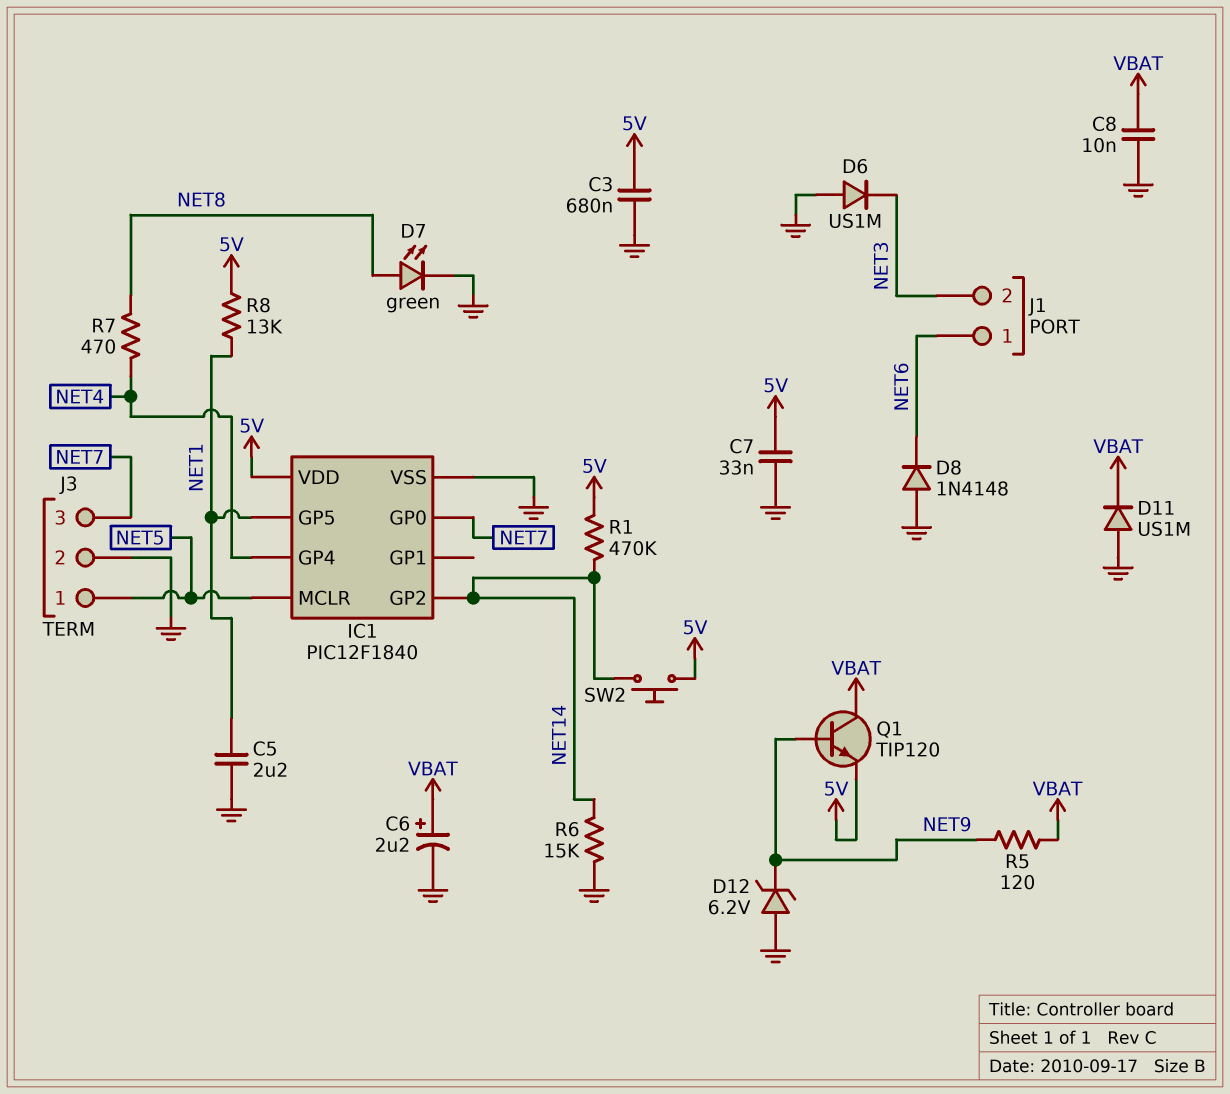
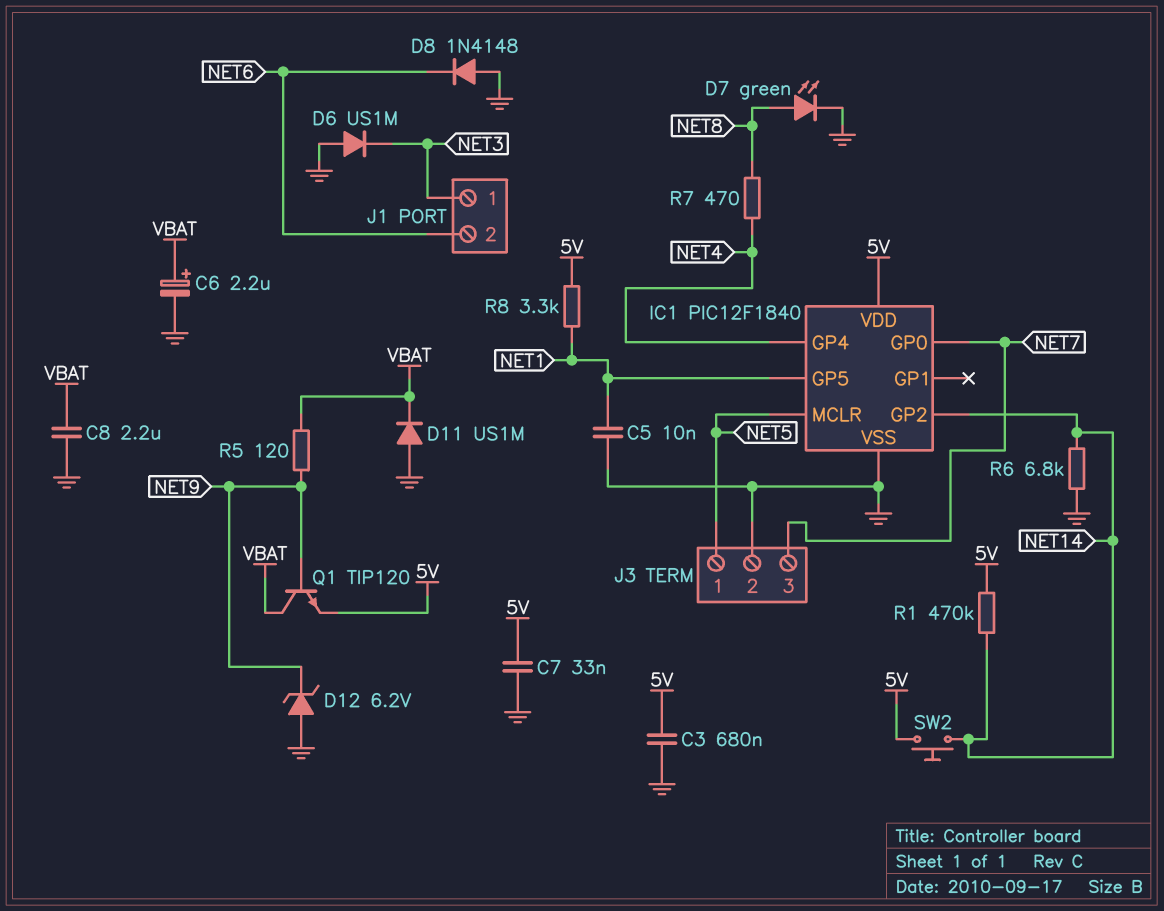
C5: 2.2uF (GND, NET1) -> 10nF (GND, NET1)
C8: 10nF (GND, VBAT) -> 2.2uF (GND, VBAT)
J1 pin 1: NET6 -> NET3
J1 pin 2: NET3 -> NET6
R6: 15k (GND, NET14) -> 6.8k (GND, NET14)
R8: 13k (5V, NET1) -> 3.3k (5V, NET1)

